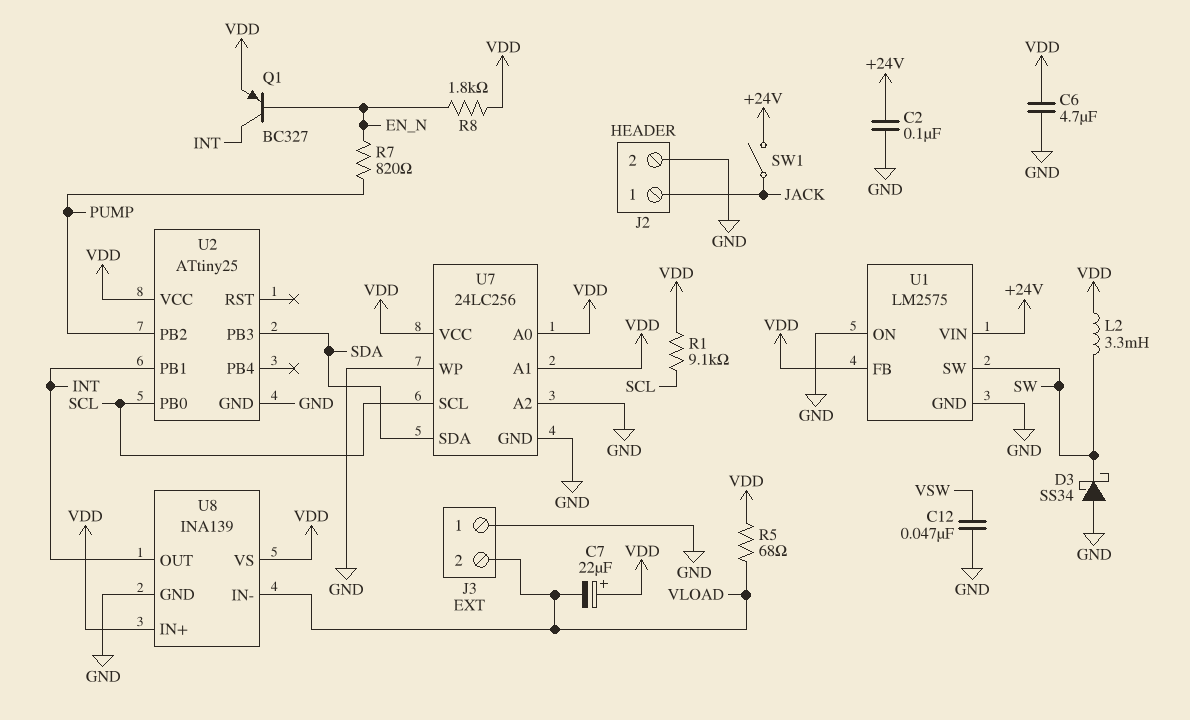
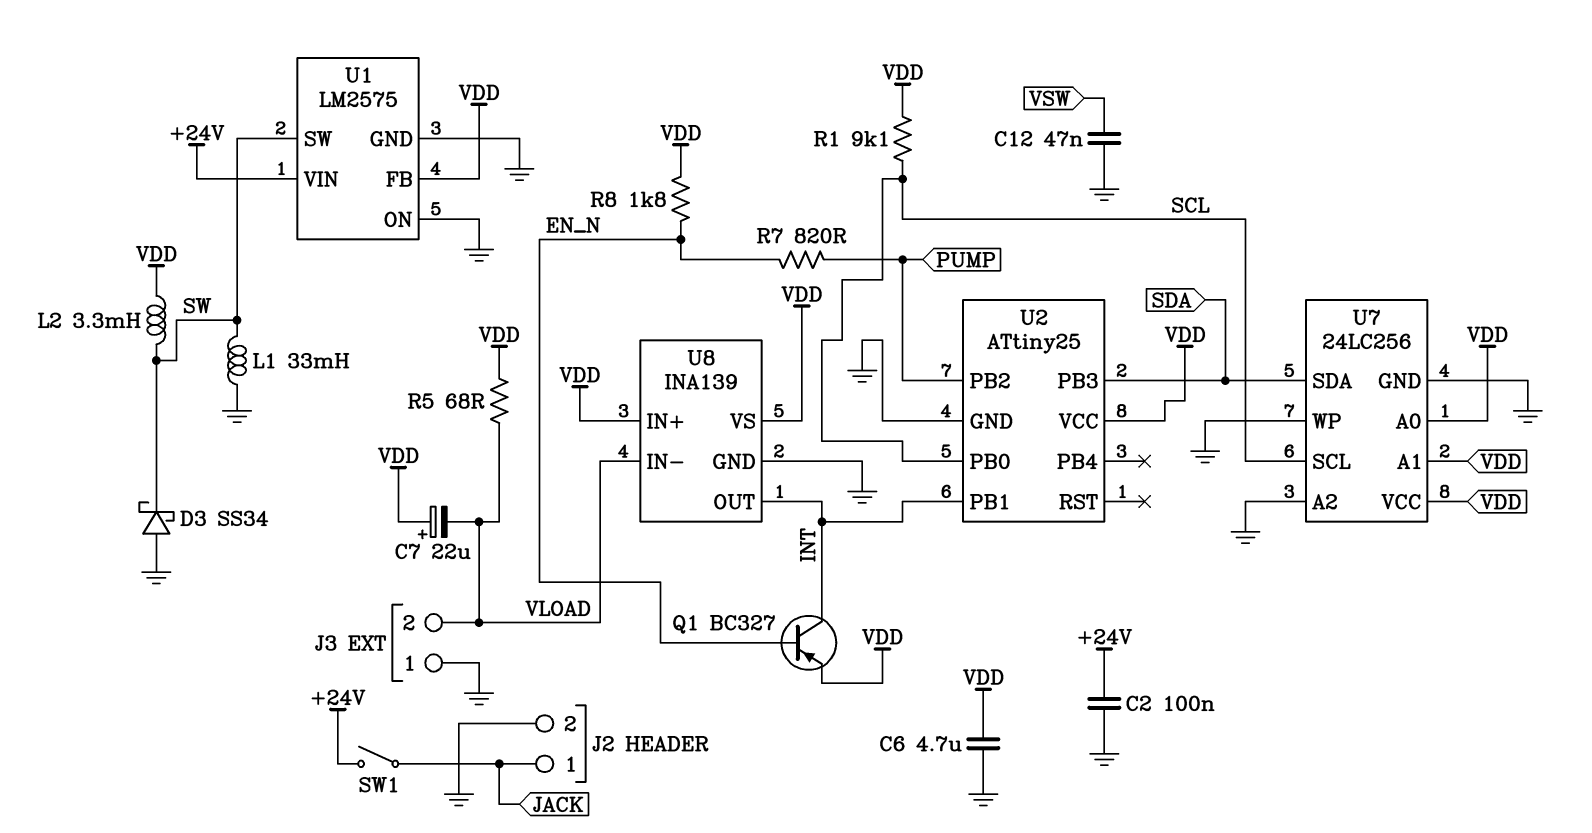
L1: none -> 33mH (GND, SW)

